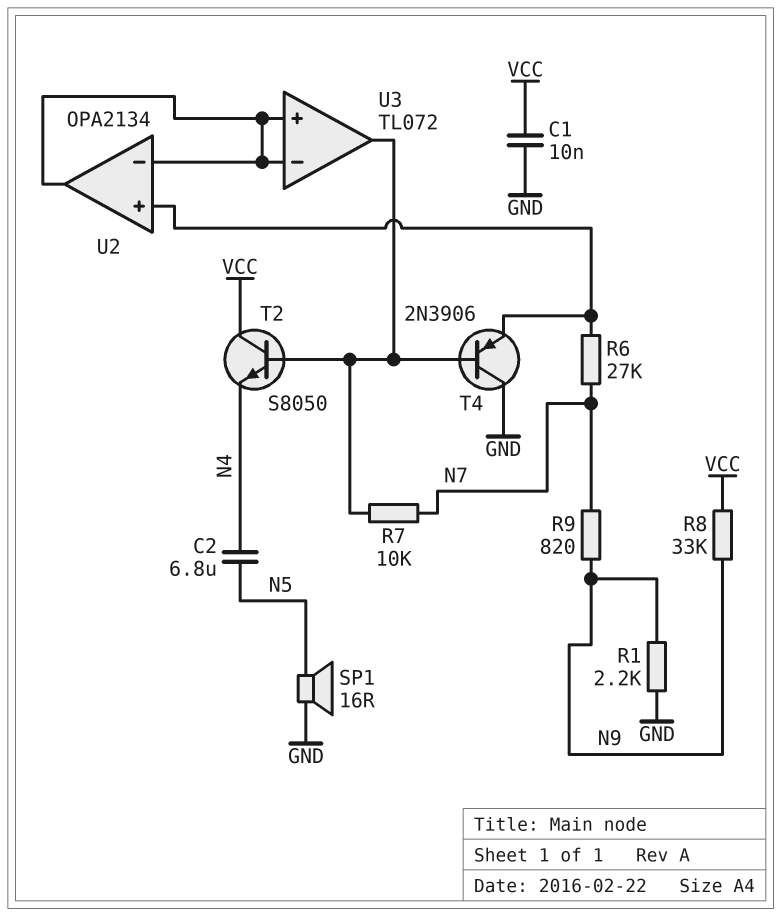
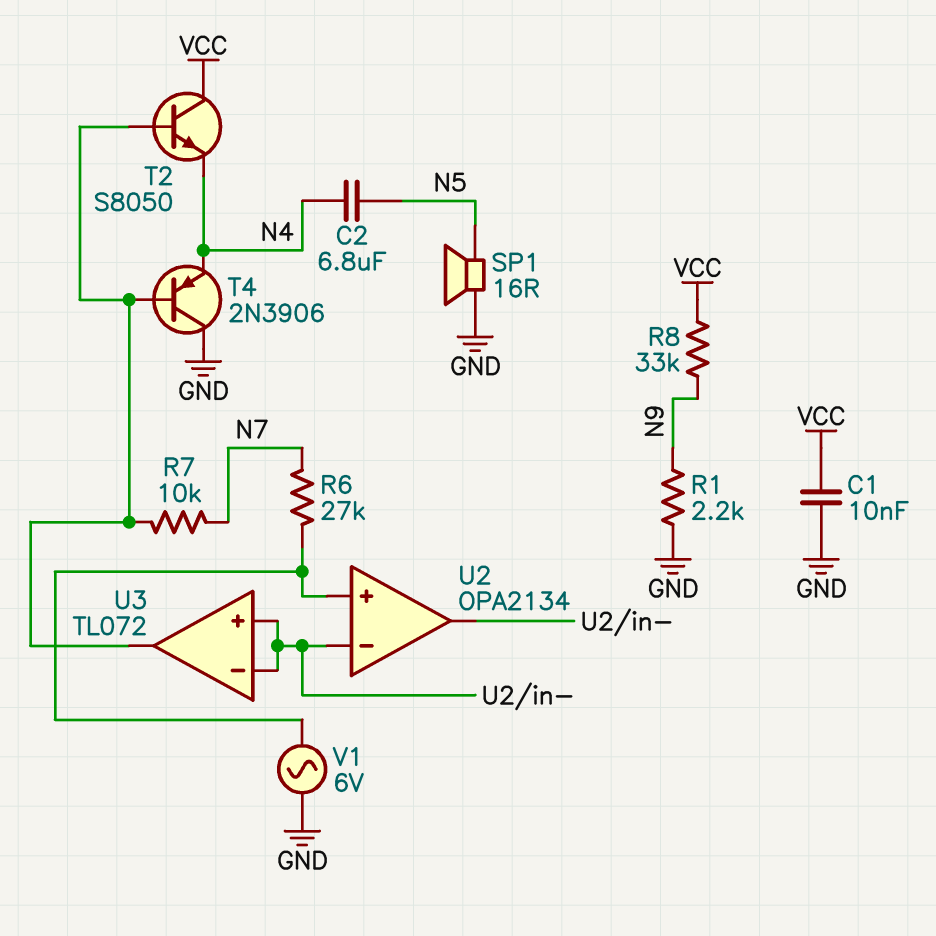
R9: 820 (N7, N9) -> none
T4: PNP 2N3906 (B U3/out, C GND, E U2/in+) -> PNP 2N3906 (B U3/out, C GND, E N4)
V1: none -> AC 6V (GND, U2/in+)

